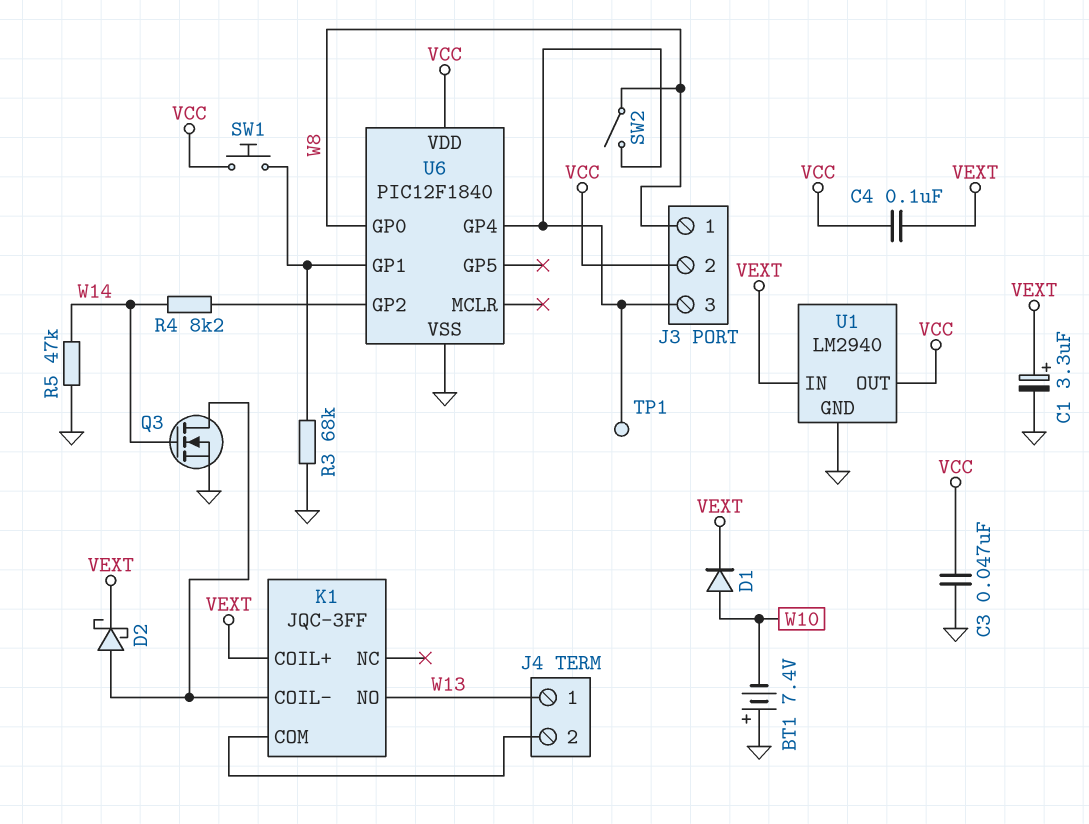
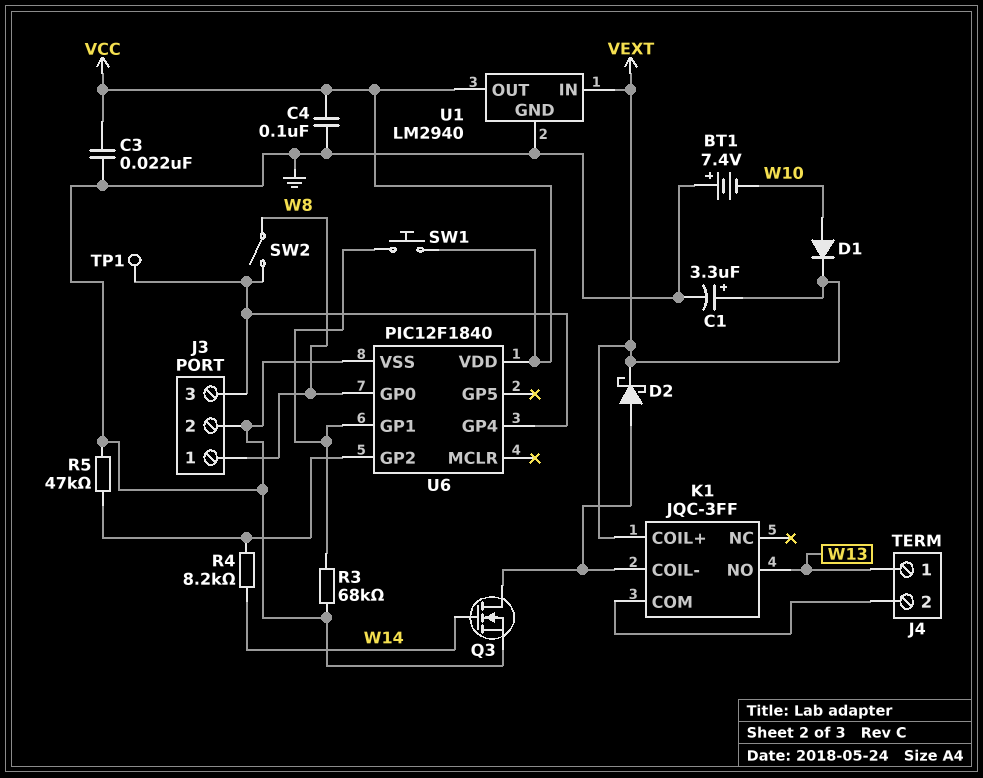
C3: 47nF (GND, VCC) -> 22nF (GND, VCC)
C4: 100nF (VCC, VEXT) -> 100nF (GND, VCC)
J3 pin 2: VCC -> GND
R5: 47k (GND, W14) -> 47k (GND, U6/GP2)

